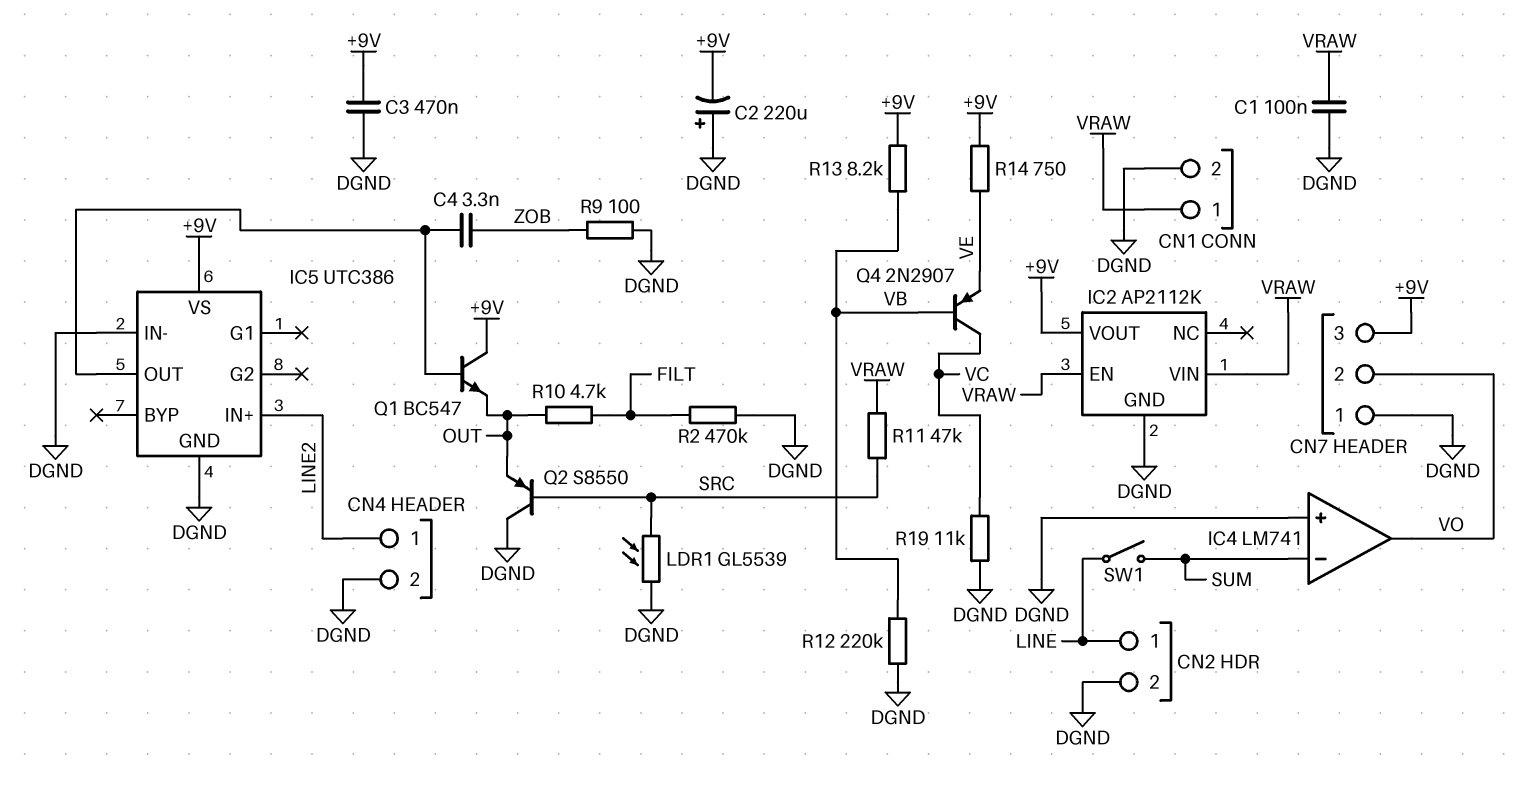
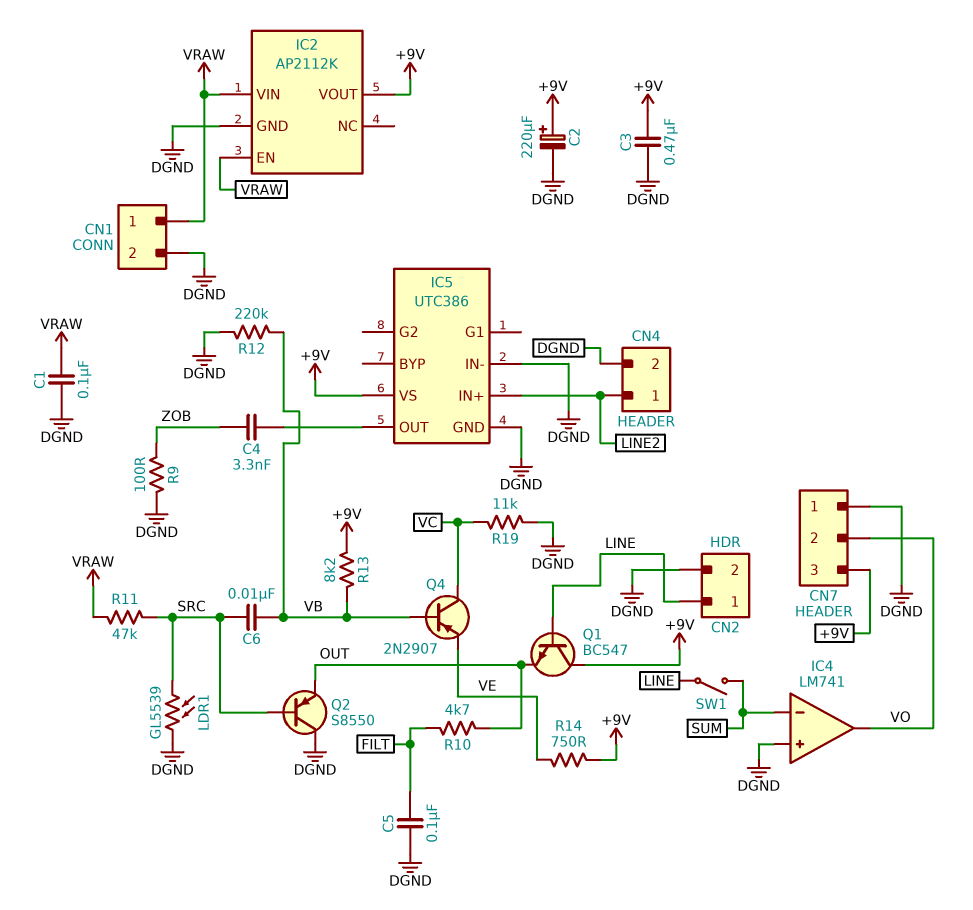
C2: 220uF (plus DGND, minus +9V) -> 220uF (plus +9V, minus DGND)
C5: none -> 100nF (DGND, FILT)
C6: none -> 10nF (SRC, VB)
Q1: NPN BC547 (B IC5/OUT, C +9V, E OUT) -> NPN BC547 (B LINE, C +9V, E OUT)
R2: 470k (DGND, FILT) -> none

